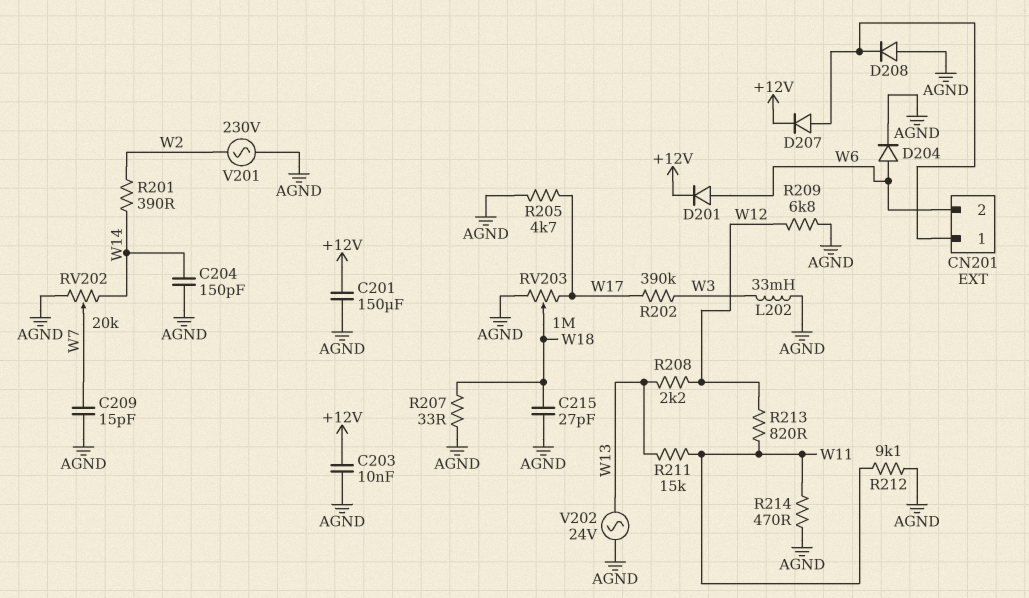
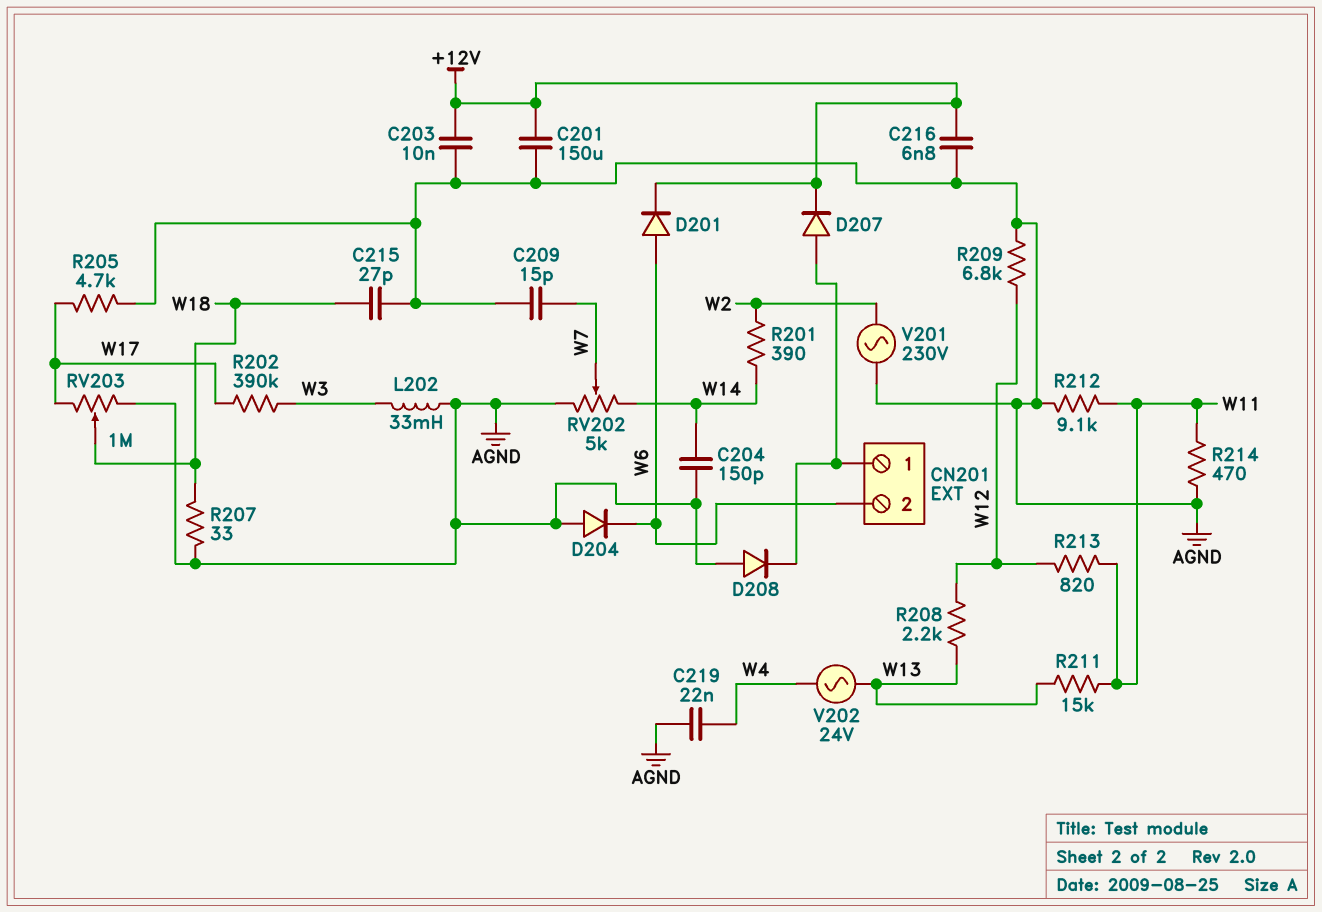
C216: none -> 6.8nF (+12V, AGND)
C219: none -> 22nF (AGND, W4)
D204: diode (A W6, K AGND) -> diode (A AGND, K W6)
RV202: 20k (AGND, W14, wiper W7) -> 5k (AGND, W14, wiper W7)
V202: AC 24V (AGND, W13) -> AC 24V (W4, W13)

